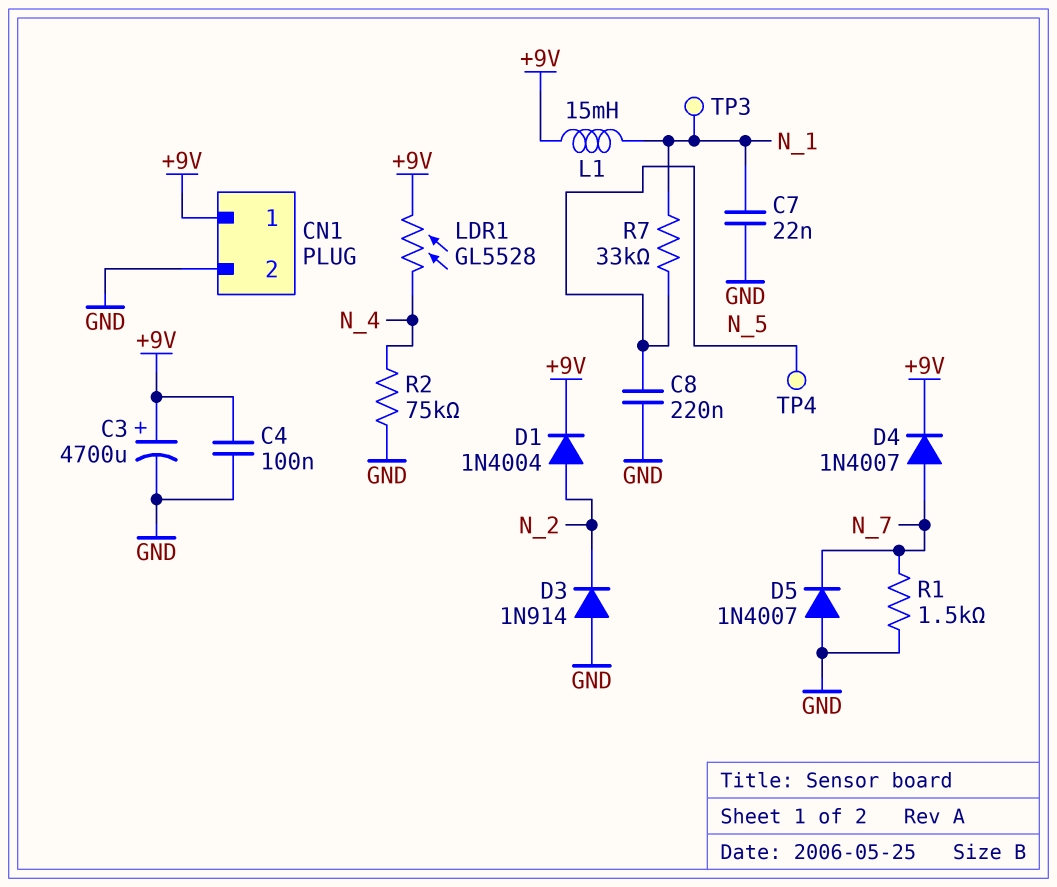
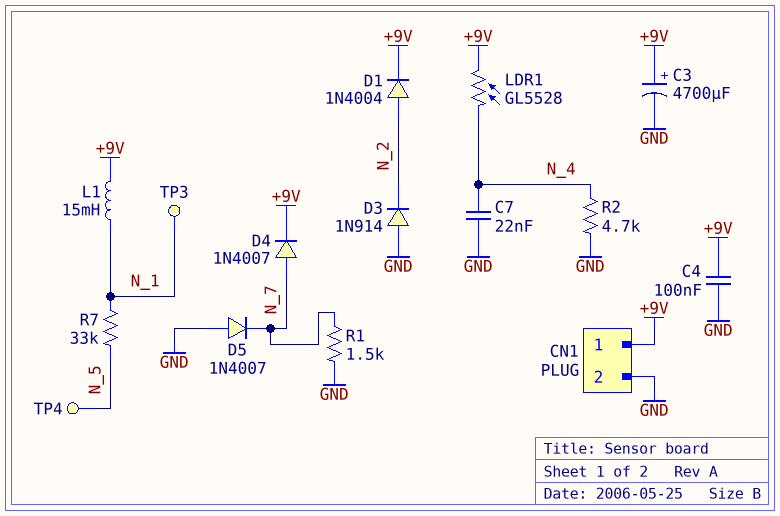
C7: 22nF (GND, N_1) -> 22nF (GND, N_4)
C8: 220nF (GND, N_5) -> none
R2: 75k (GND, N_4) -> 4.7k (GND, N_4)

